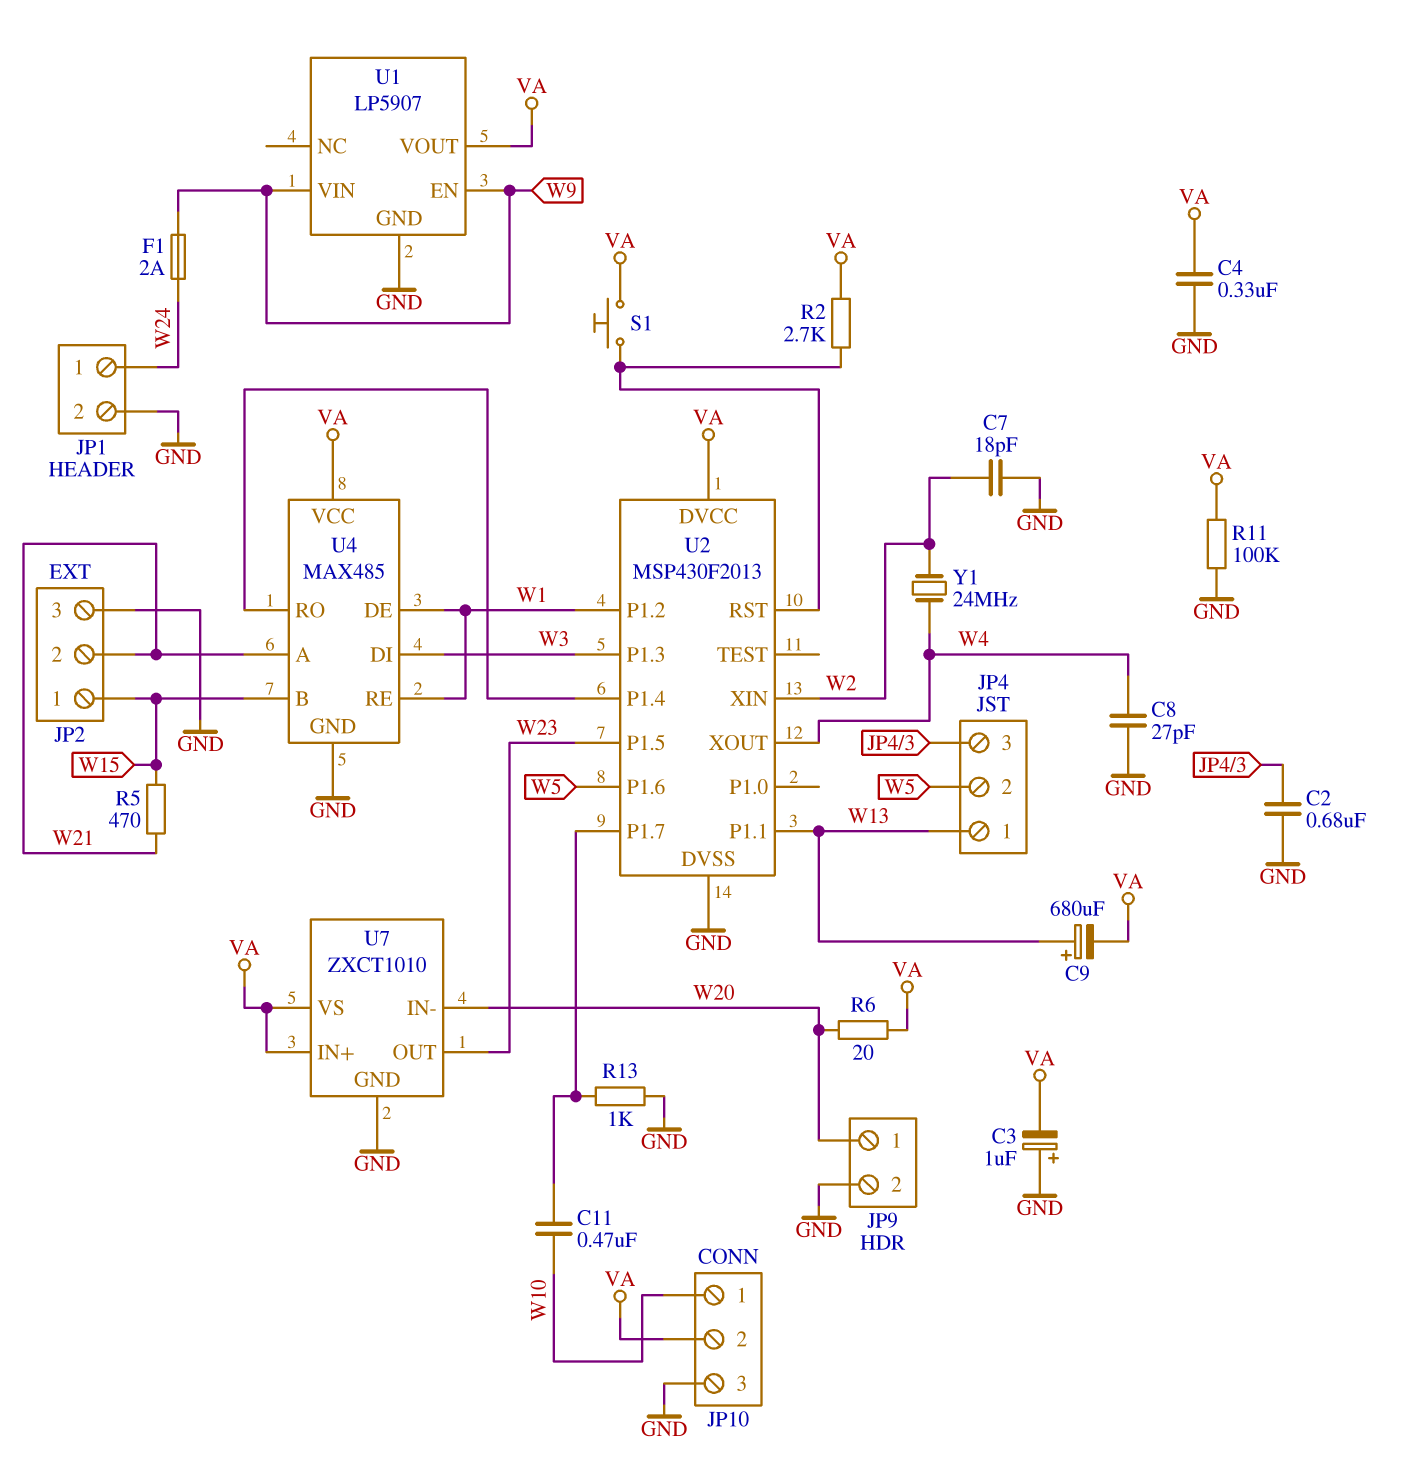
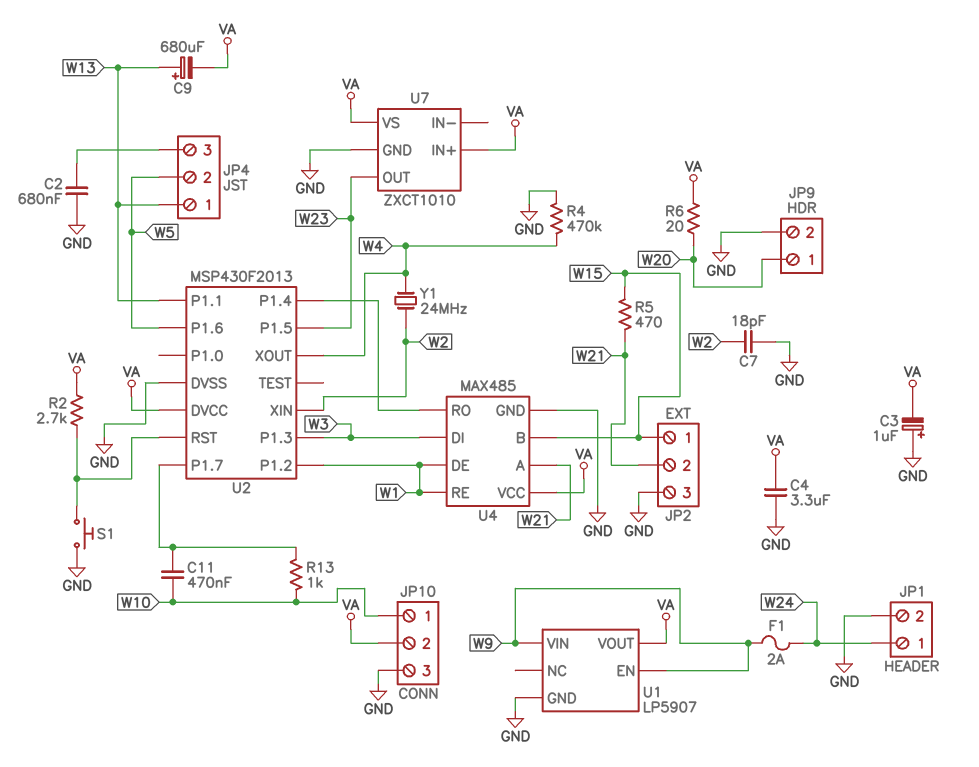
C4: 330nF (GND, VA) -> 3.3uF (GND, VA)
C8: 27pF (GND, W4) -> none
R4: none -> 470k (GND, W4)
R11: 100k (GND, VA) -> none
R13: 1k (GND, U2/P1.7) -> 1k (U2/P1.7, W10)
S1: button (U2/RST, VA) -> button (GND, U2/RST)
U7 pin IN-: W20 -> none

